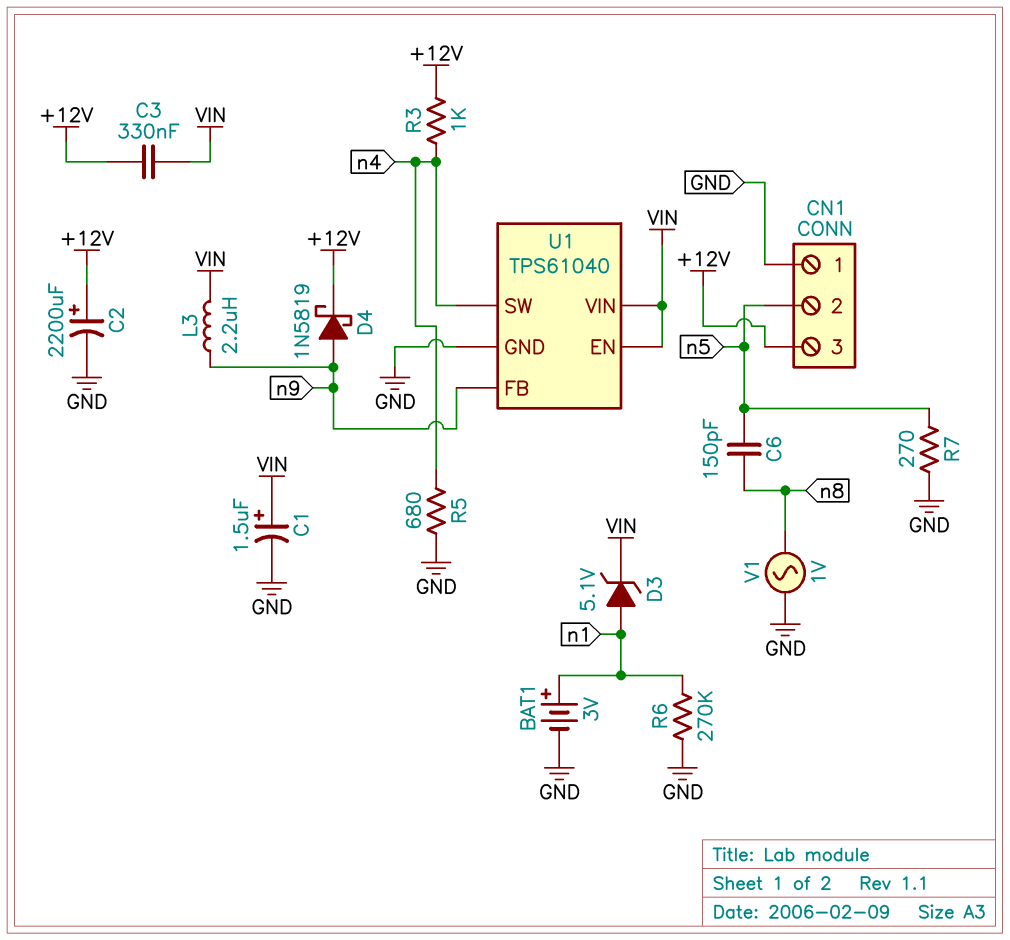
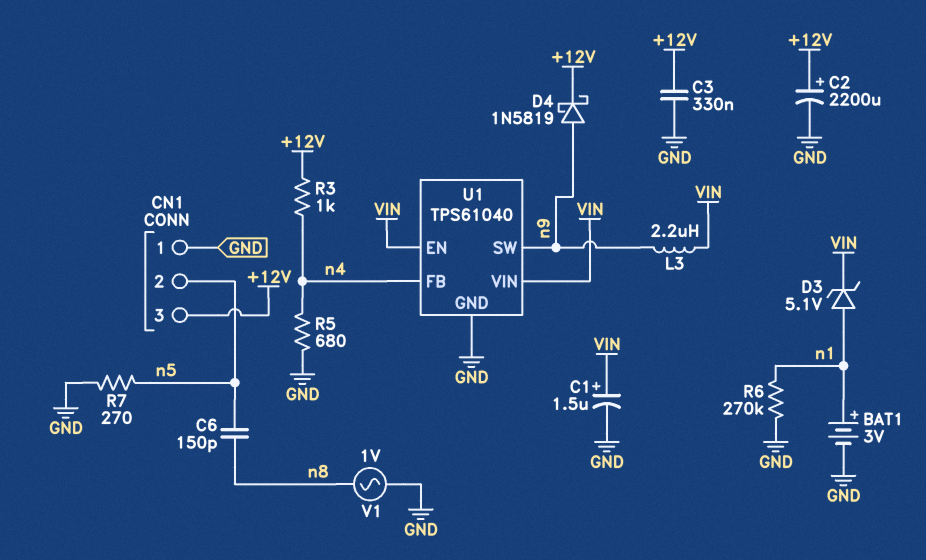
C3: 330nF (+12V, VIN) -> 330nF (+12V, GND)
U1 pin FB: n9 -> n4
U1 pin SW: n4 -> n9

